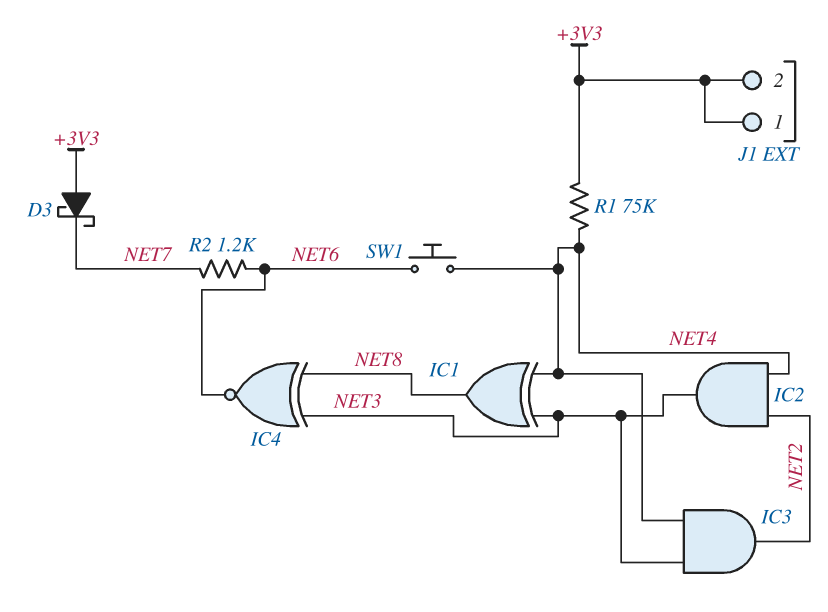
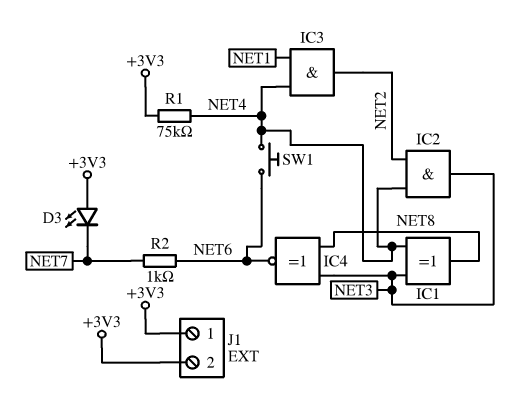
D3: schottky (A +3V3, K NET7) -> LED (A +3V3, K NET7)
IC3: AND (in NET3, in NET4, out NET2) -> AND (in NET1, in NET4, out NET2)
R2: 1.2k (NET6, NET7) -> 1k (NET6, NET7)

